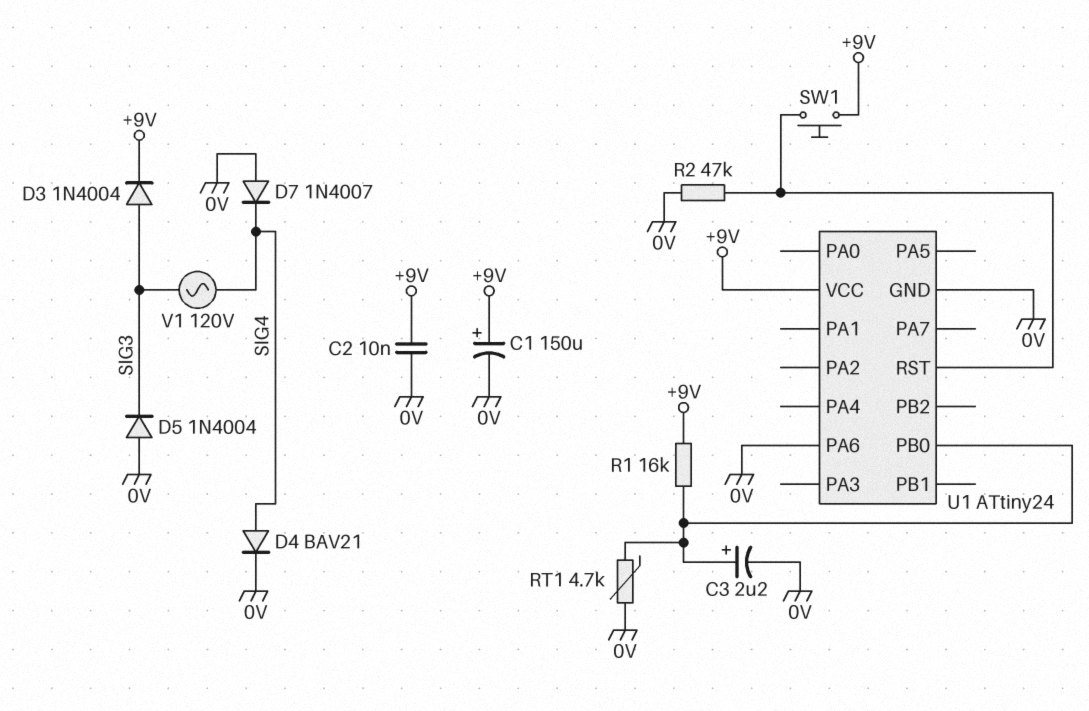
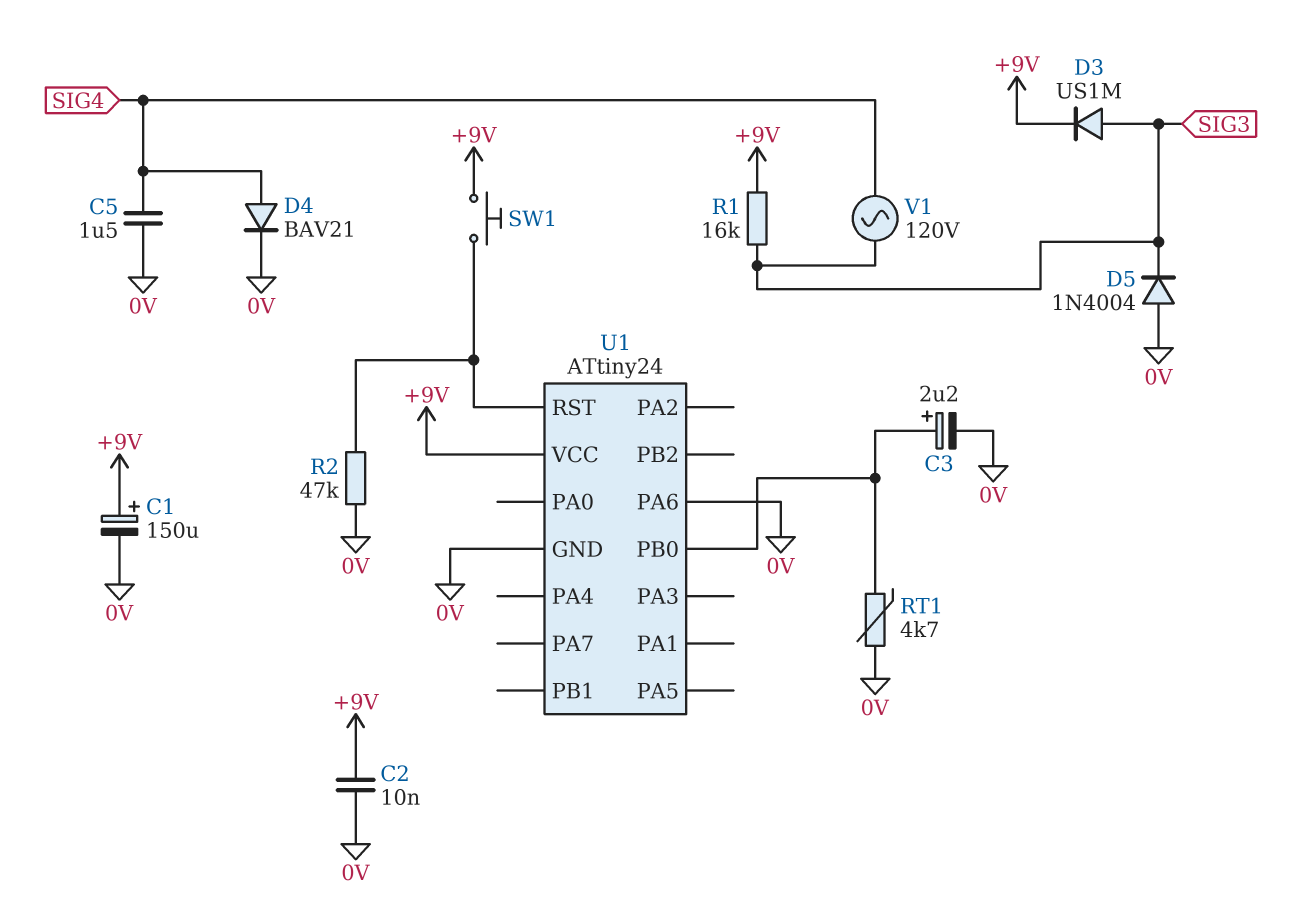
C5: none -> 1.5uF (0V, SIG4)
D3: diode 1N4004 (A SIG3, K +9V) -> diode US1M (A SIG3, K +9V)
D7: diode 1N4007 (A 0V, K SIG4) -> none
R1: 16k (+9V, U1/PB0) -> 16k (+9V, SIG3)

